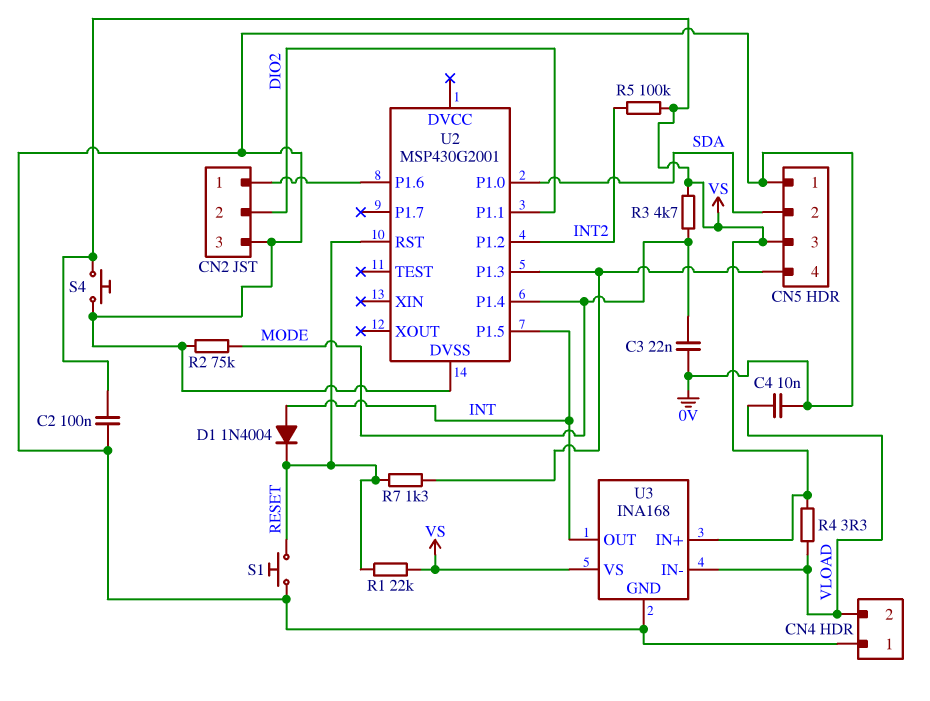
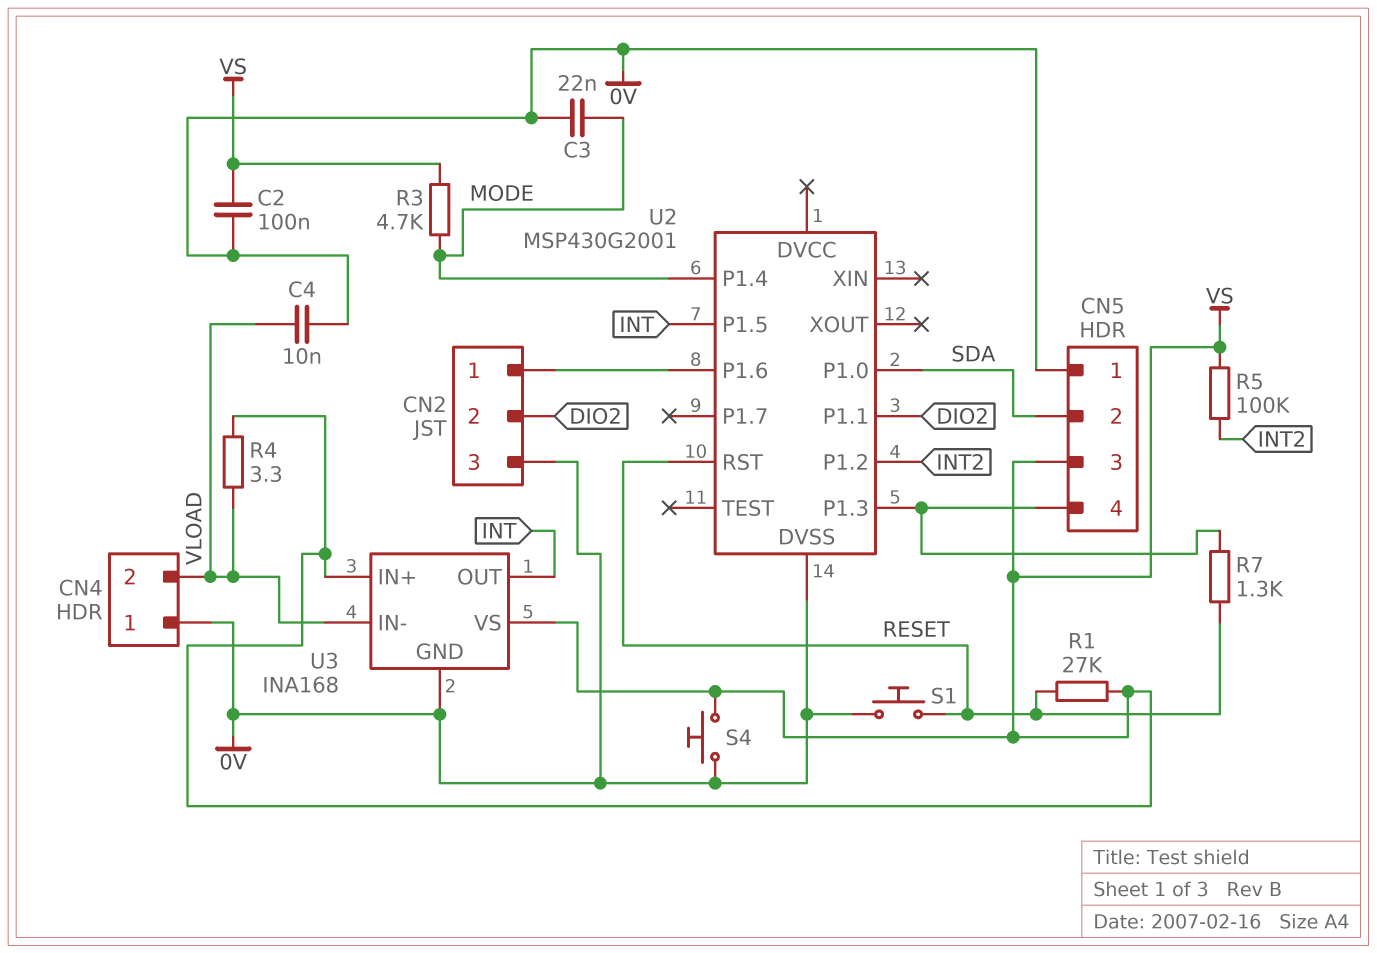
D1: diode 1N4004 (A INT, K RESET) -> none
R1: 22k (RESET, VS) -> 27k (RESET, VS)
R2: 75k (0V, MODE) -> none

